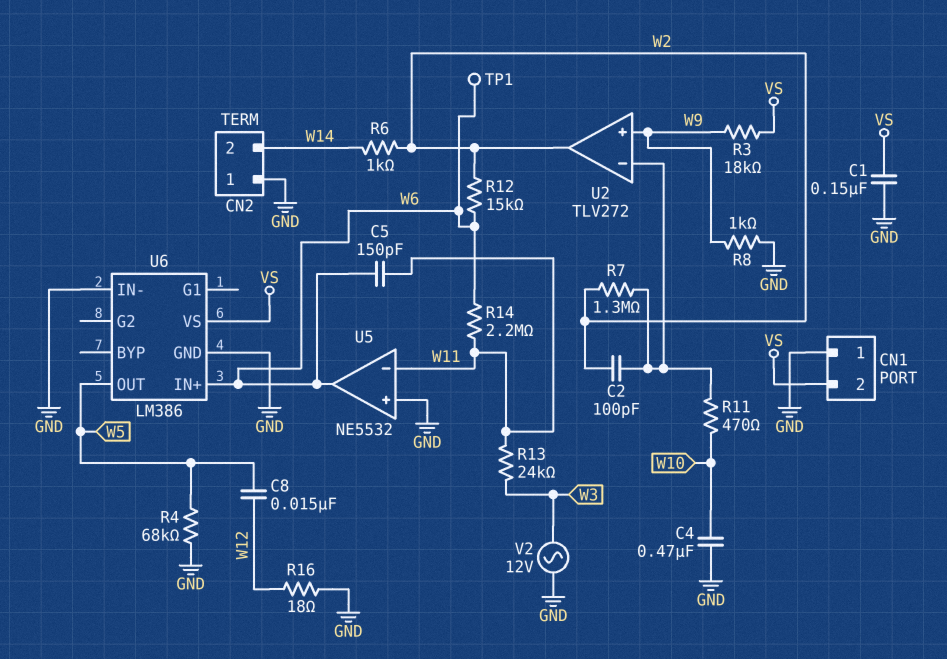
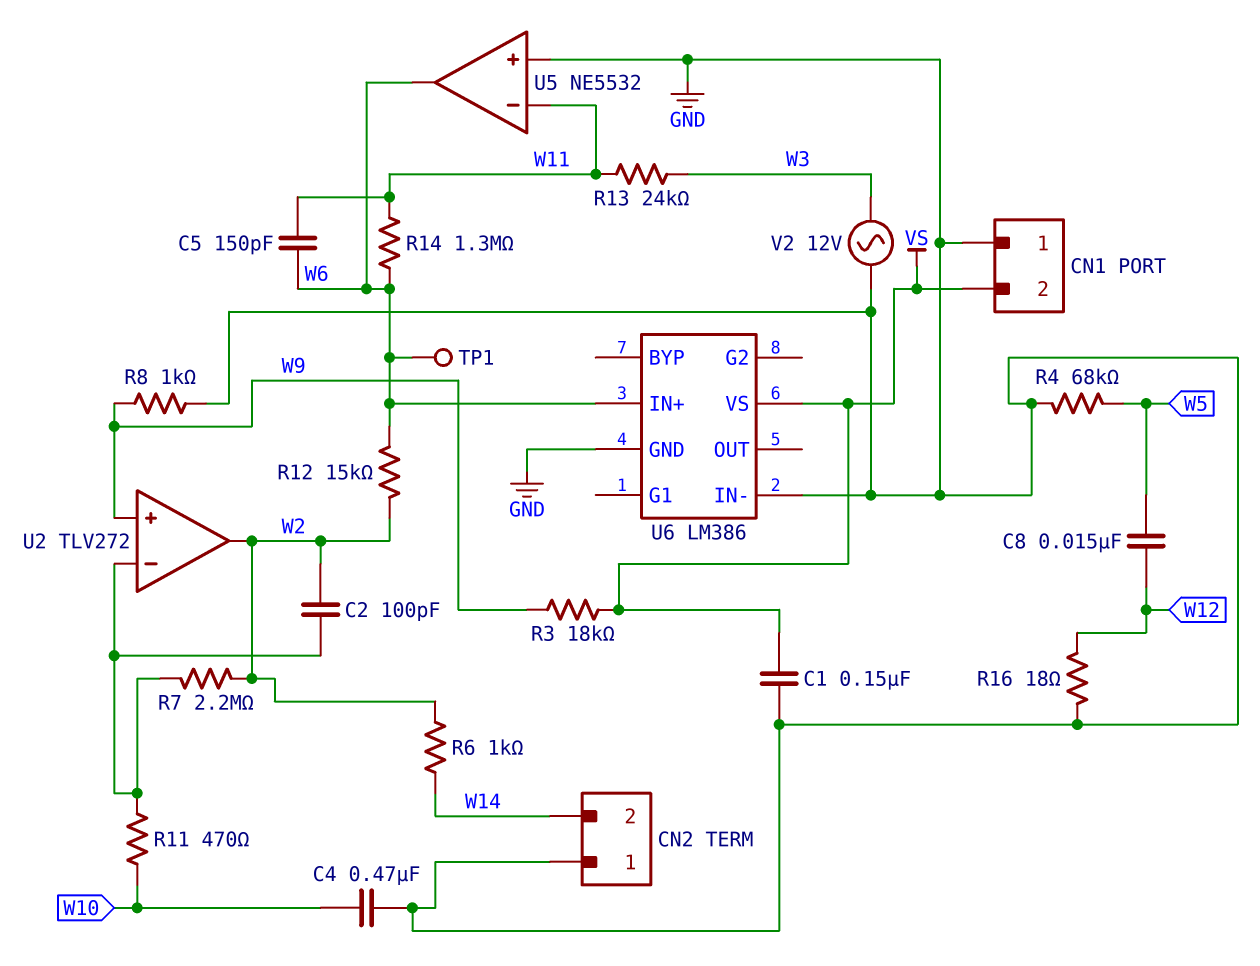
R7: 1.3M (U2/in-, W2) -> 2.2M (U2/in-, W2)
R14: 2.2M (W6, W11) -> 1.3M (W6, W11)
U6 pin OUT: W5 -> none

